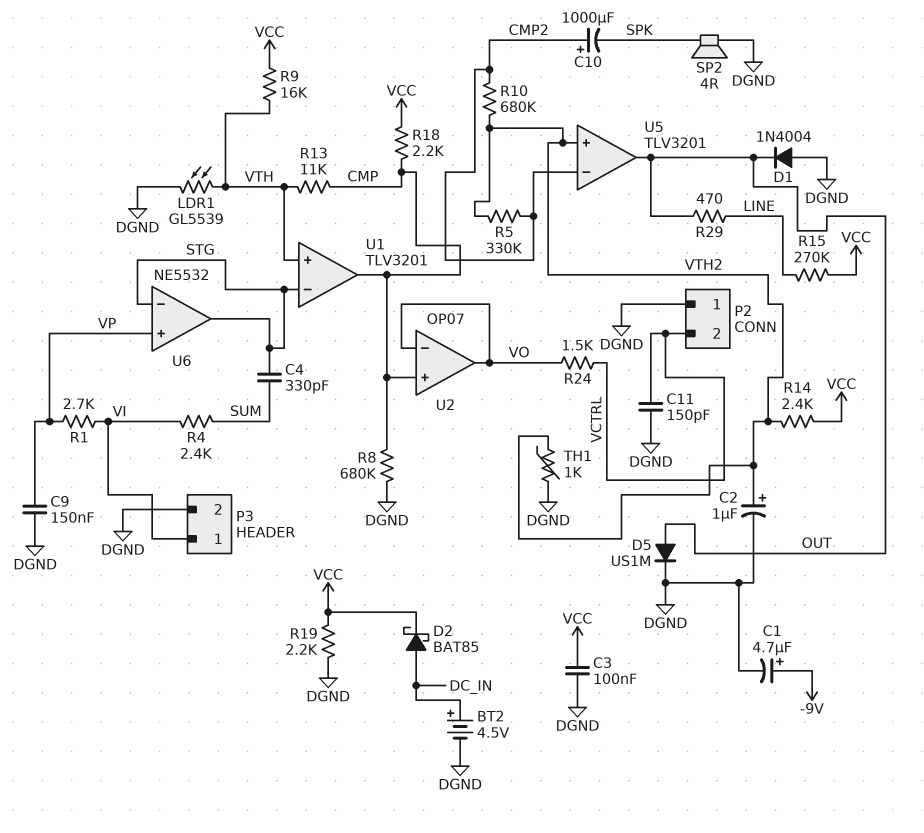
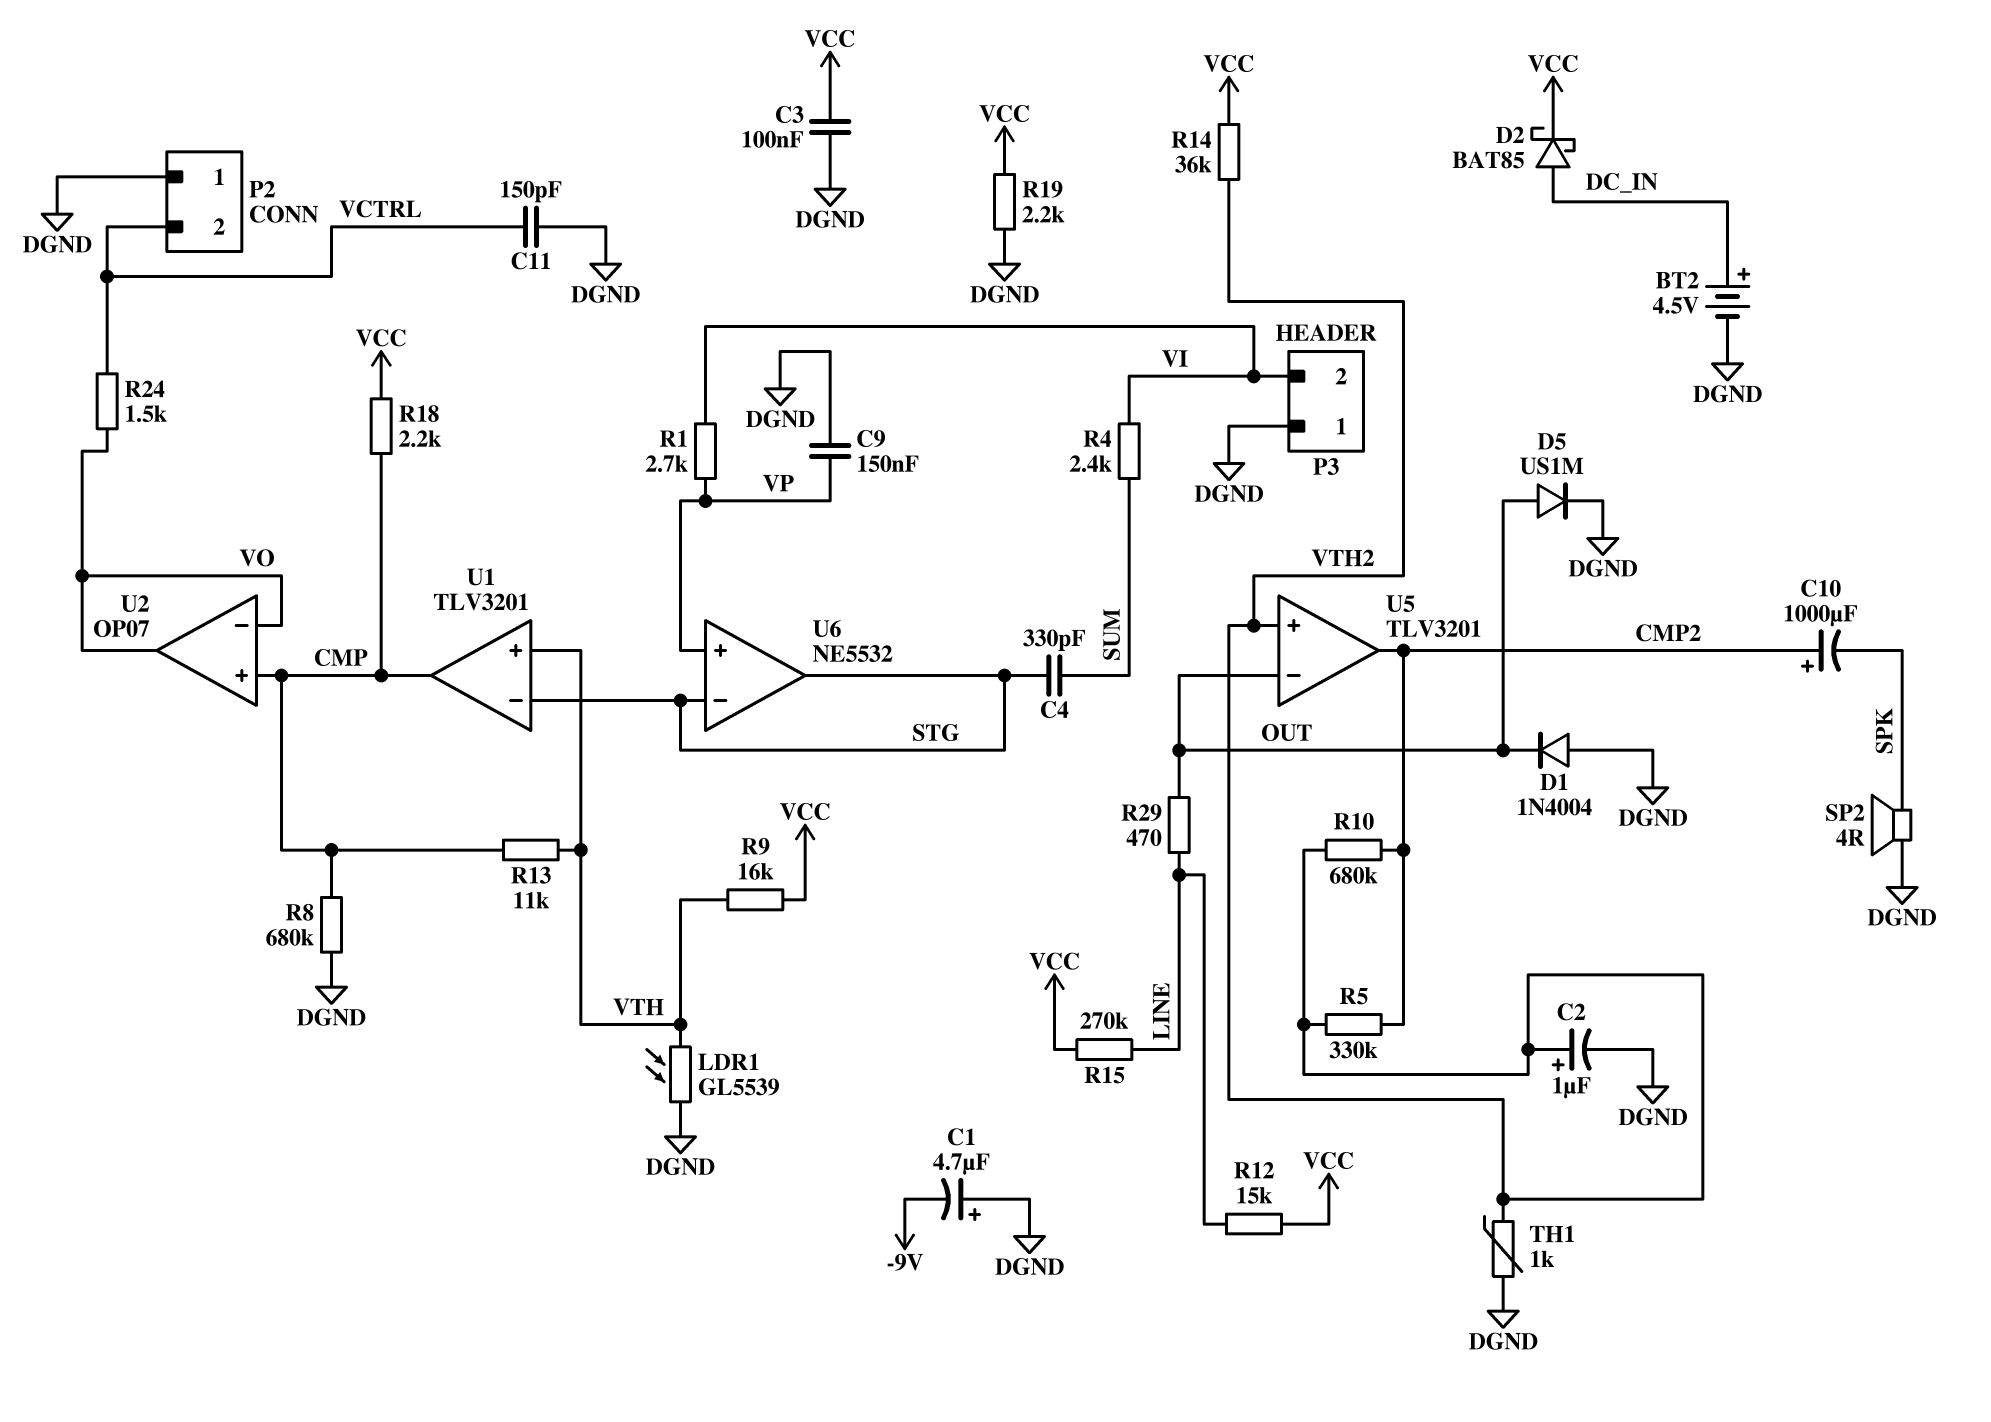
C1: 4.7uF (plus -9V, minus DGND) -> 4.7uF (plus DGND, minus -9V)
P3 pin 1: VI -> DGND
P3 pin 2: DGND -> VI
R12: none -> 15k (LINE, VCC)
R14: 2.4k (VCC, VTH2) -> 36k (VCC, VTH2)
U5 pin in-: CMP2 -> OUT
U5 pin out: OUT -> CMP2

